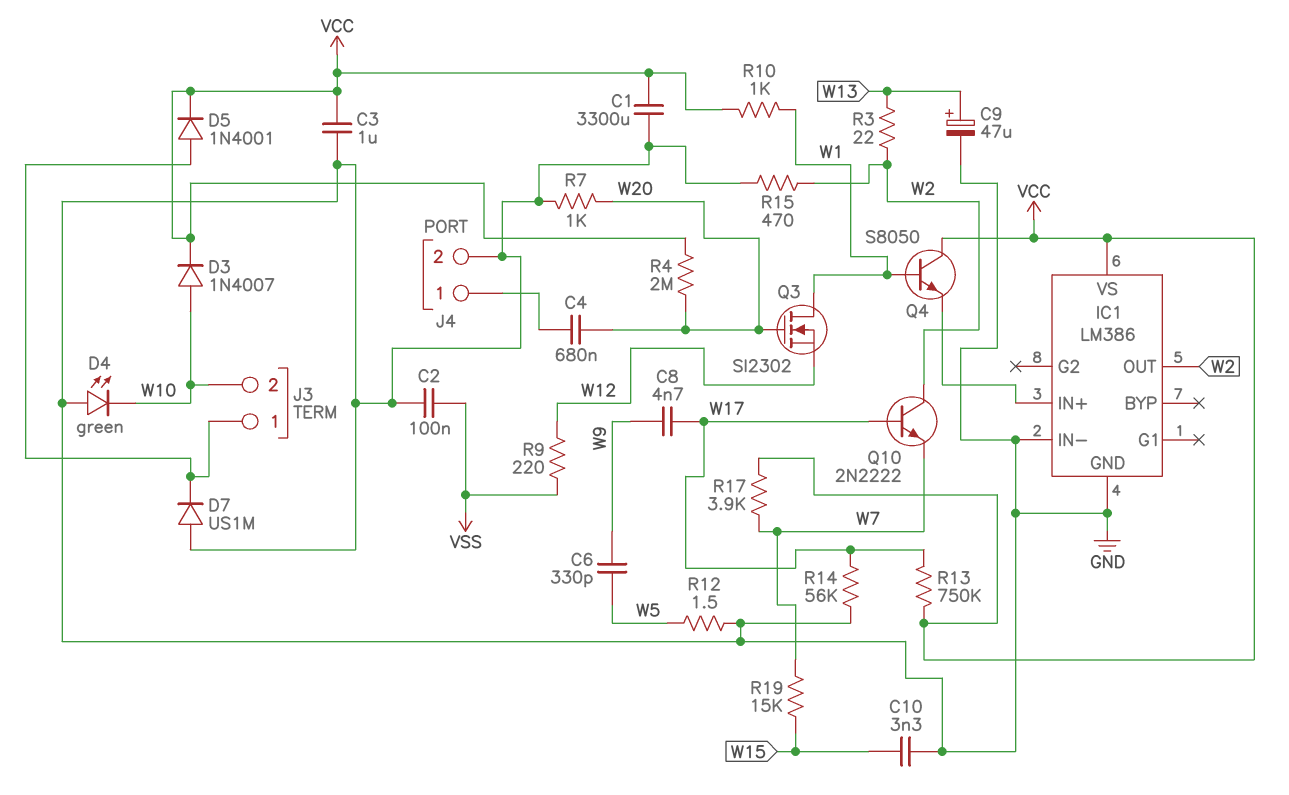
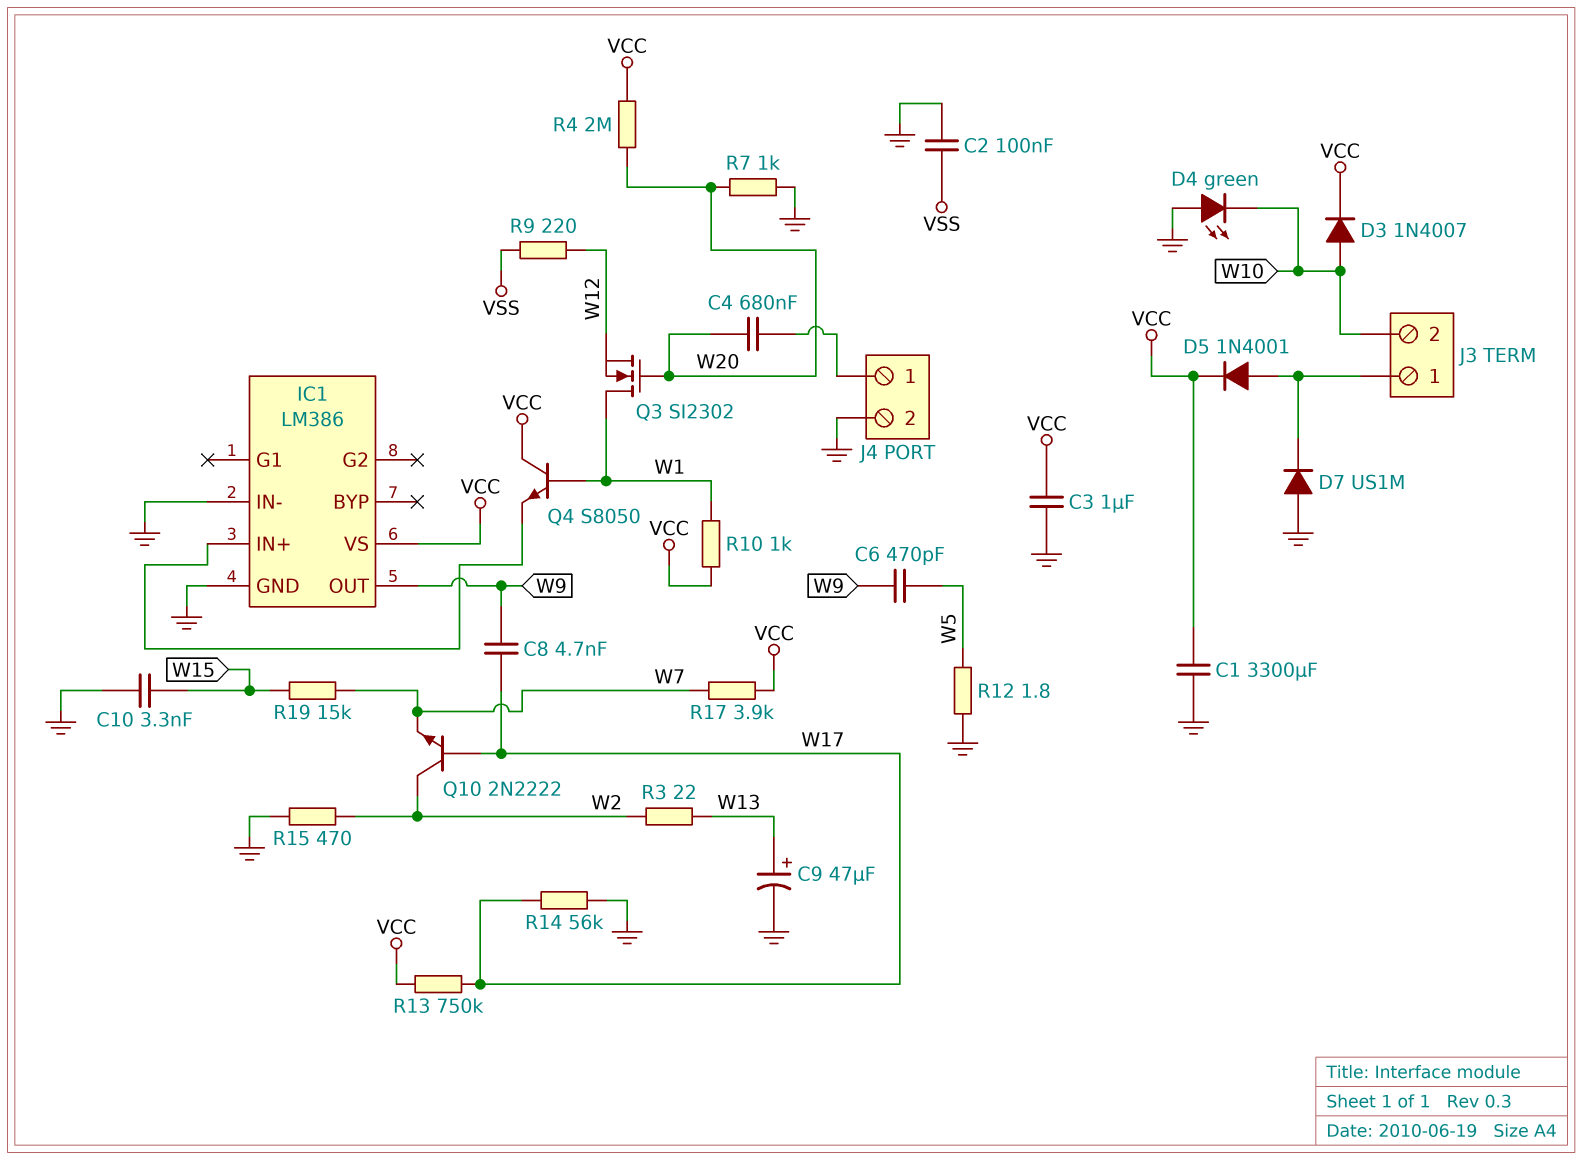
C6: 330pF (W5, W9) -> 470pF (W5, W9)
IC1 pin OUT: W2 -> W9
R12: 1.5 (GND, W5) -> 1.8 (GND, W5)

